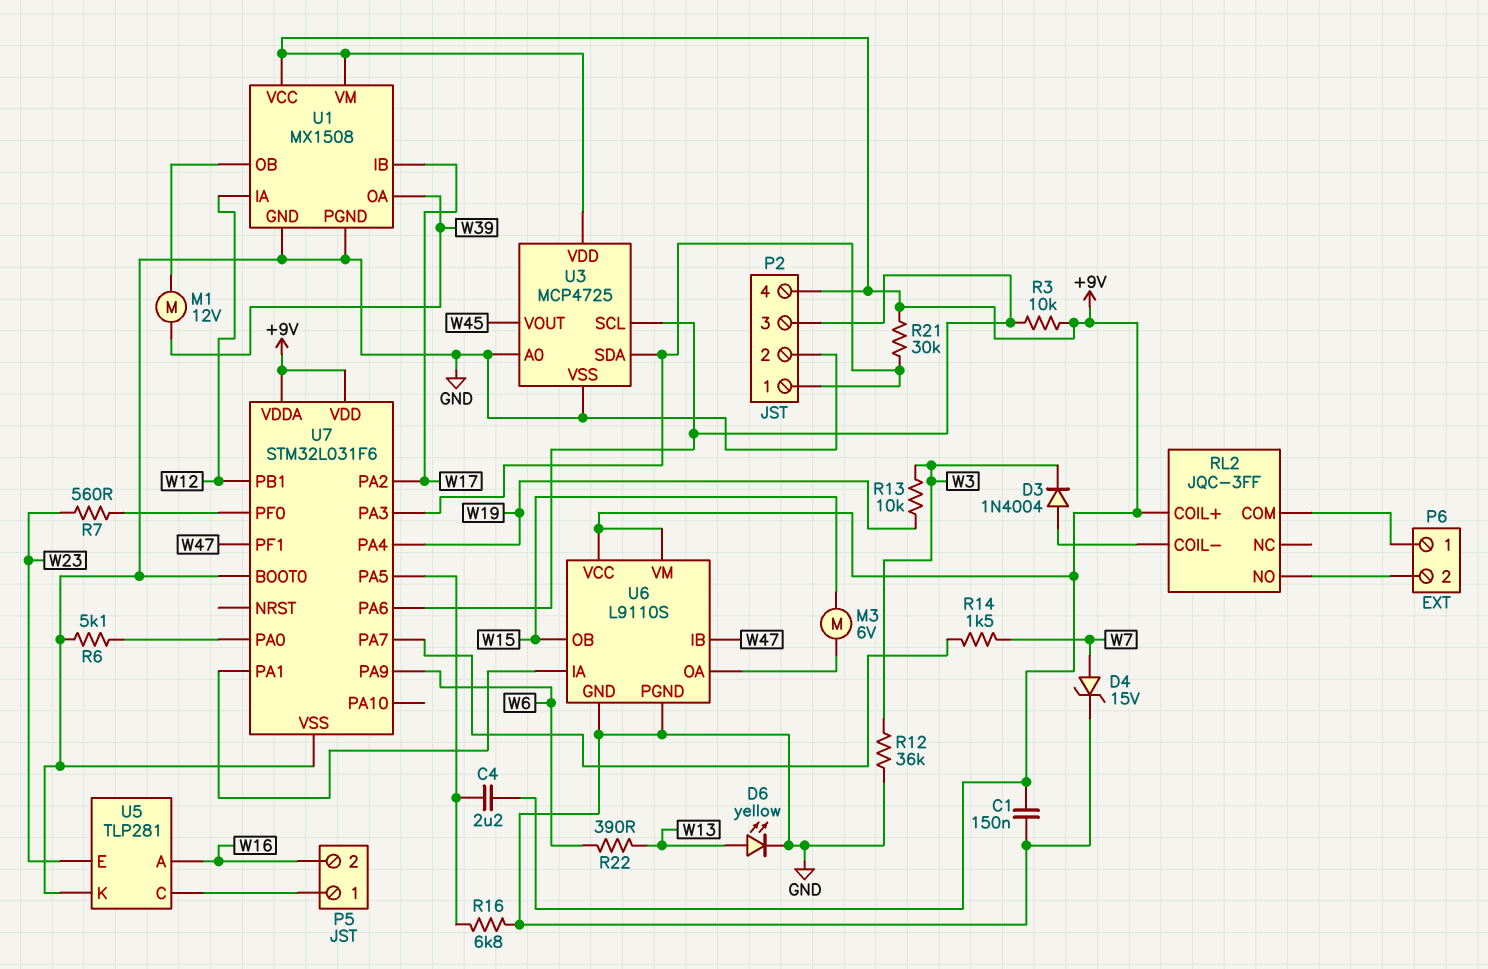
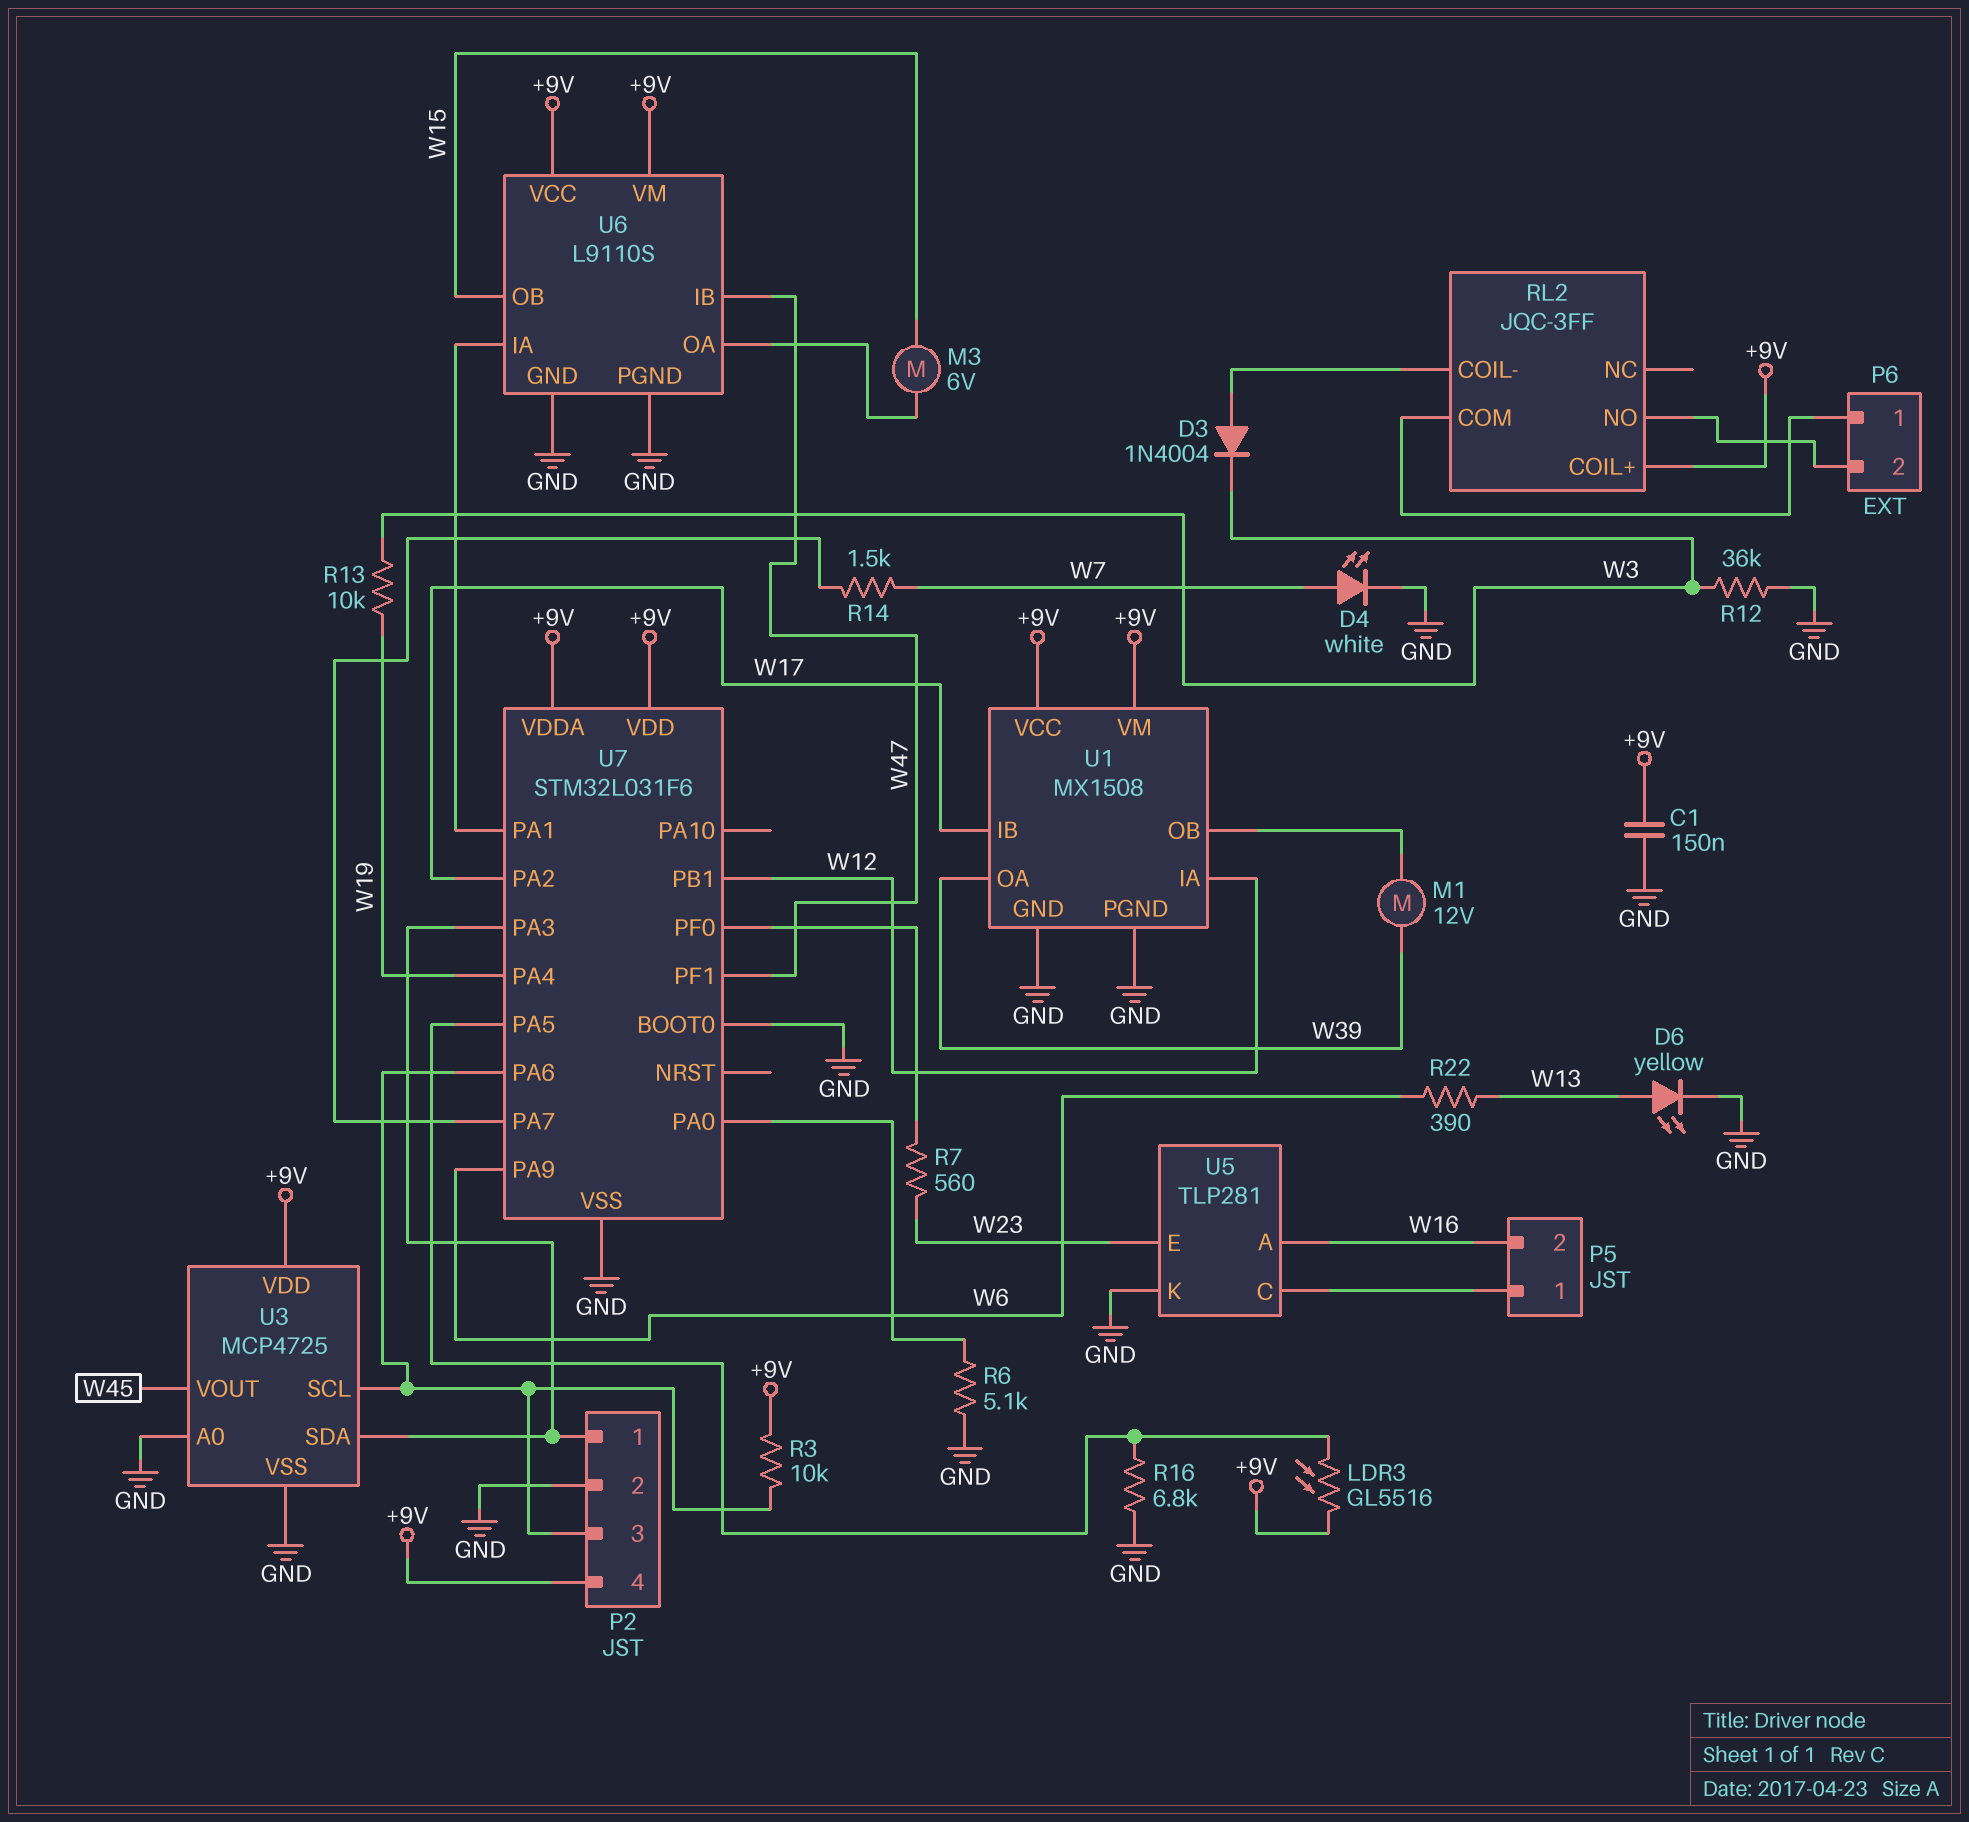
C4: 2.2uF (+9V, U7/PA5) -> none
D4: zener 15V (A W7, K GND) -> LED white (A W7, K GND)
LDR3: none -> GL5516 (+9V, U7/PA5)
R21: 30k (+9V, P2/1) -> none

